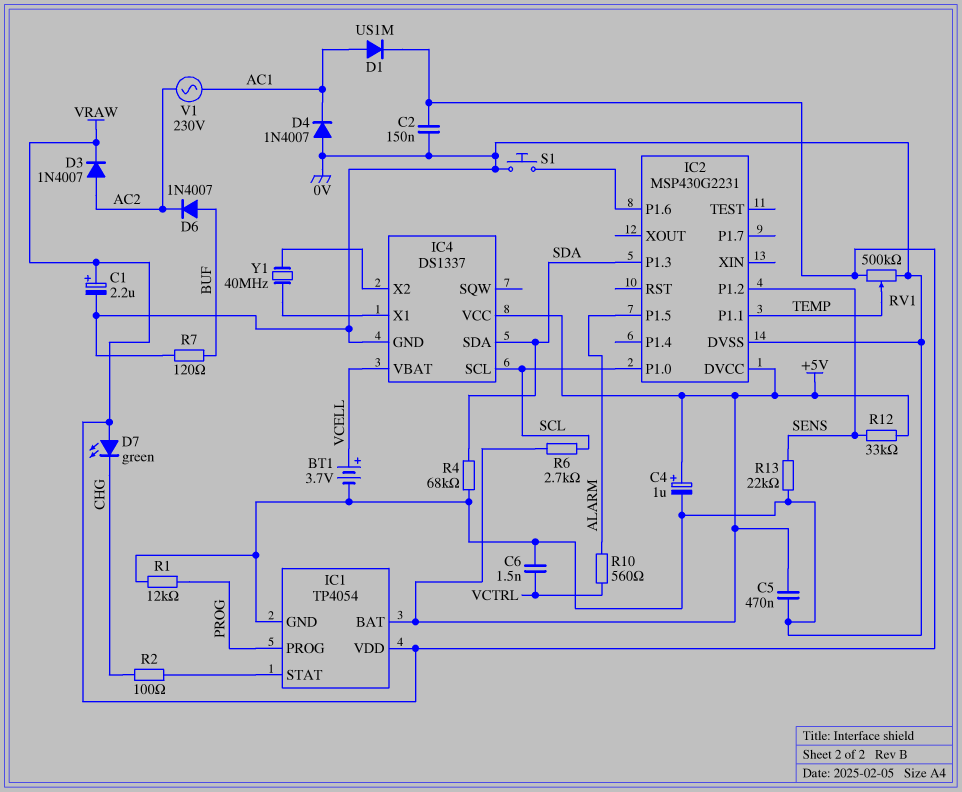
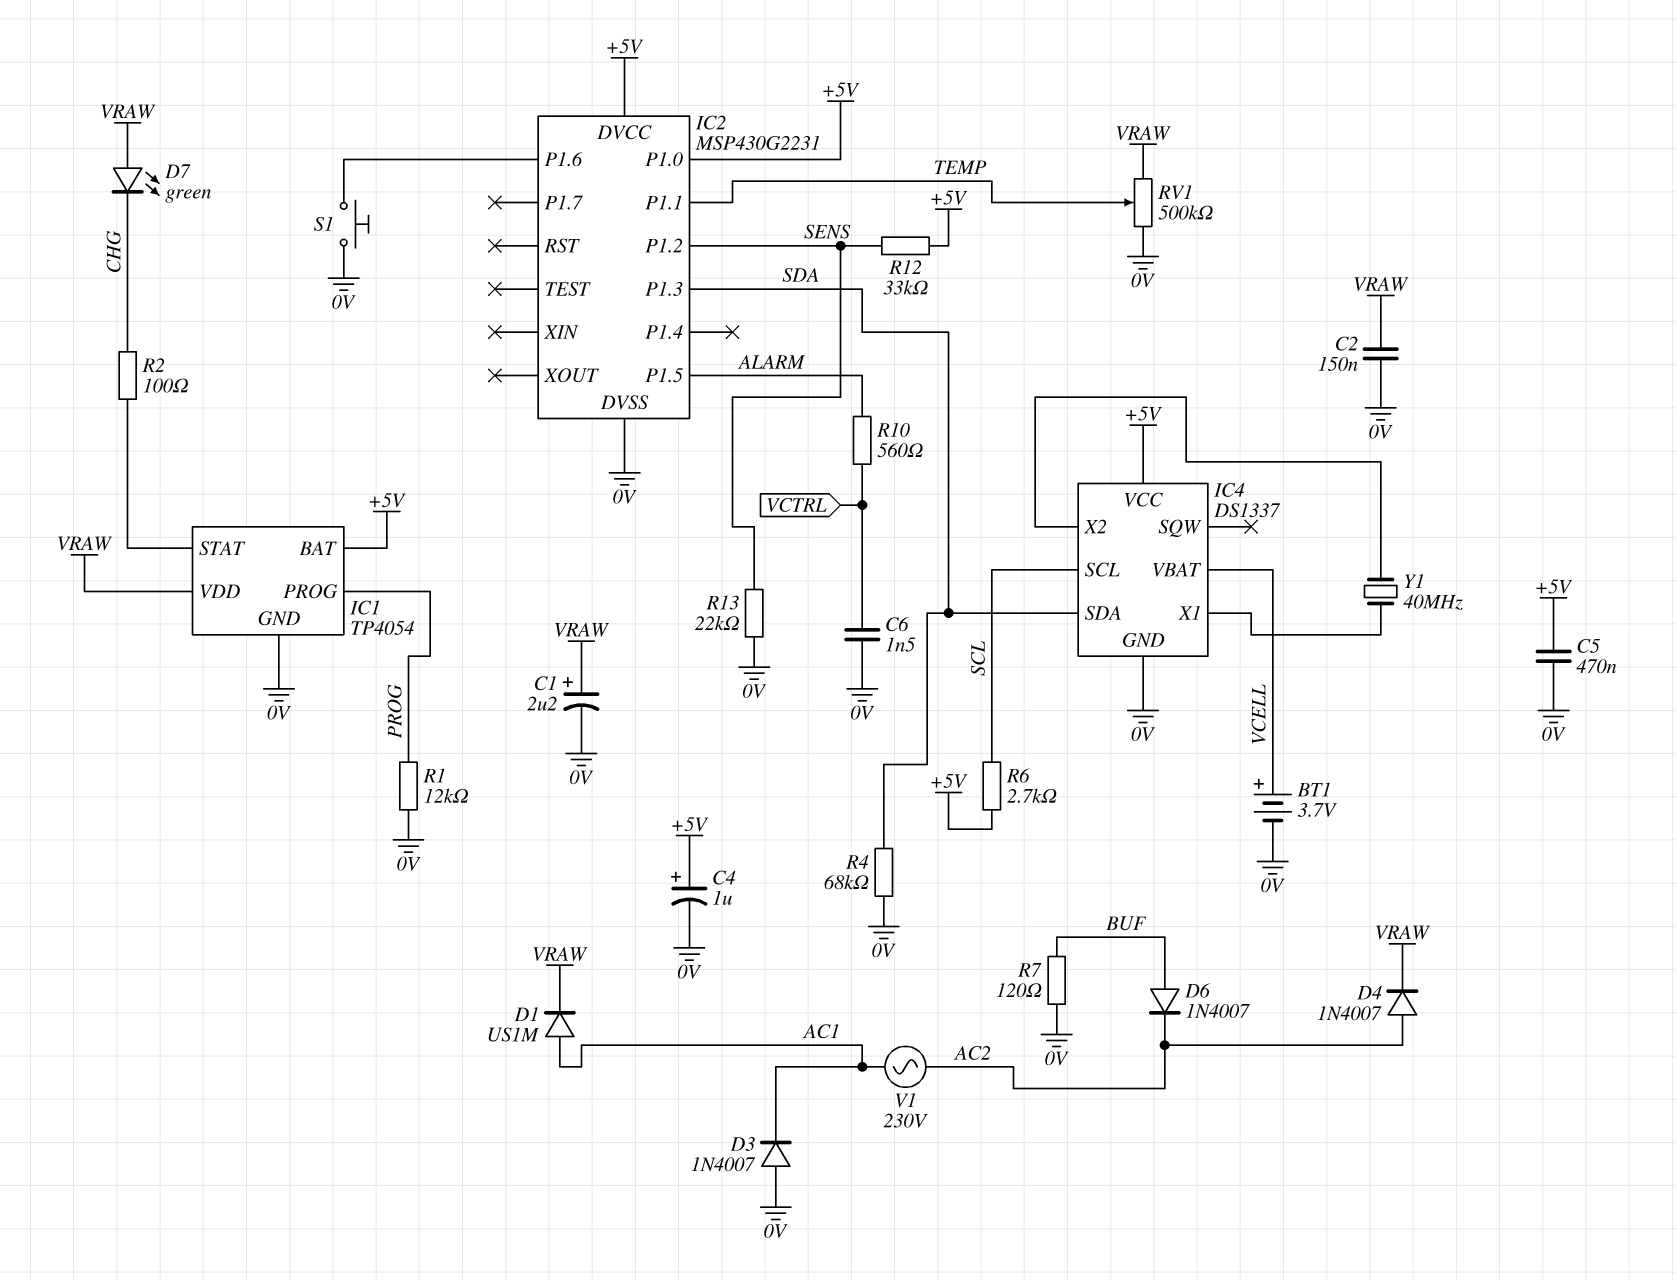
D3: diode 1N4007 (A AC2, K VRAW) -> diode 1N4007 (A 0V, K AC1)
D4: diode 1N4007 (A 0V, K AC1) -> diode 1N4007 (A AC2, K VRAW)
IC2 pin P1.0: SCL -> +5V

